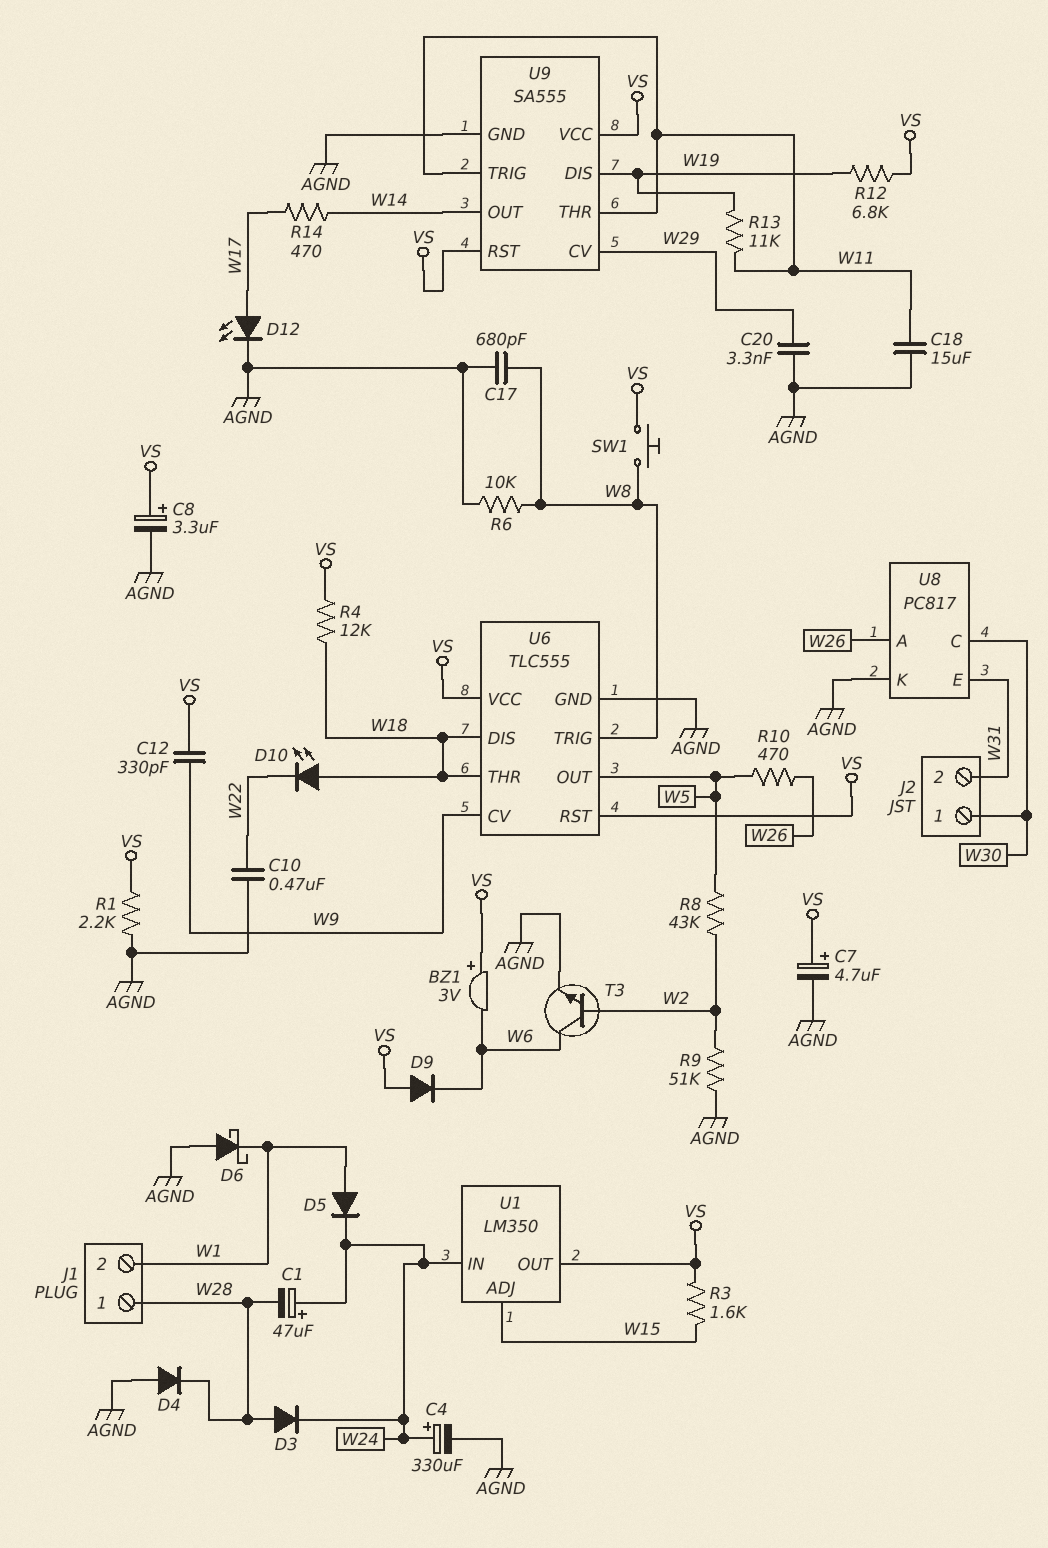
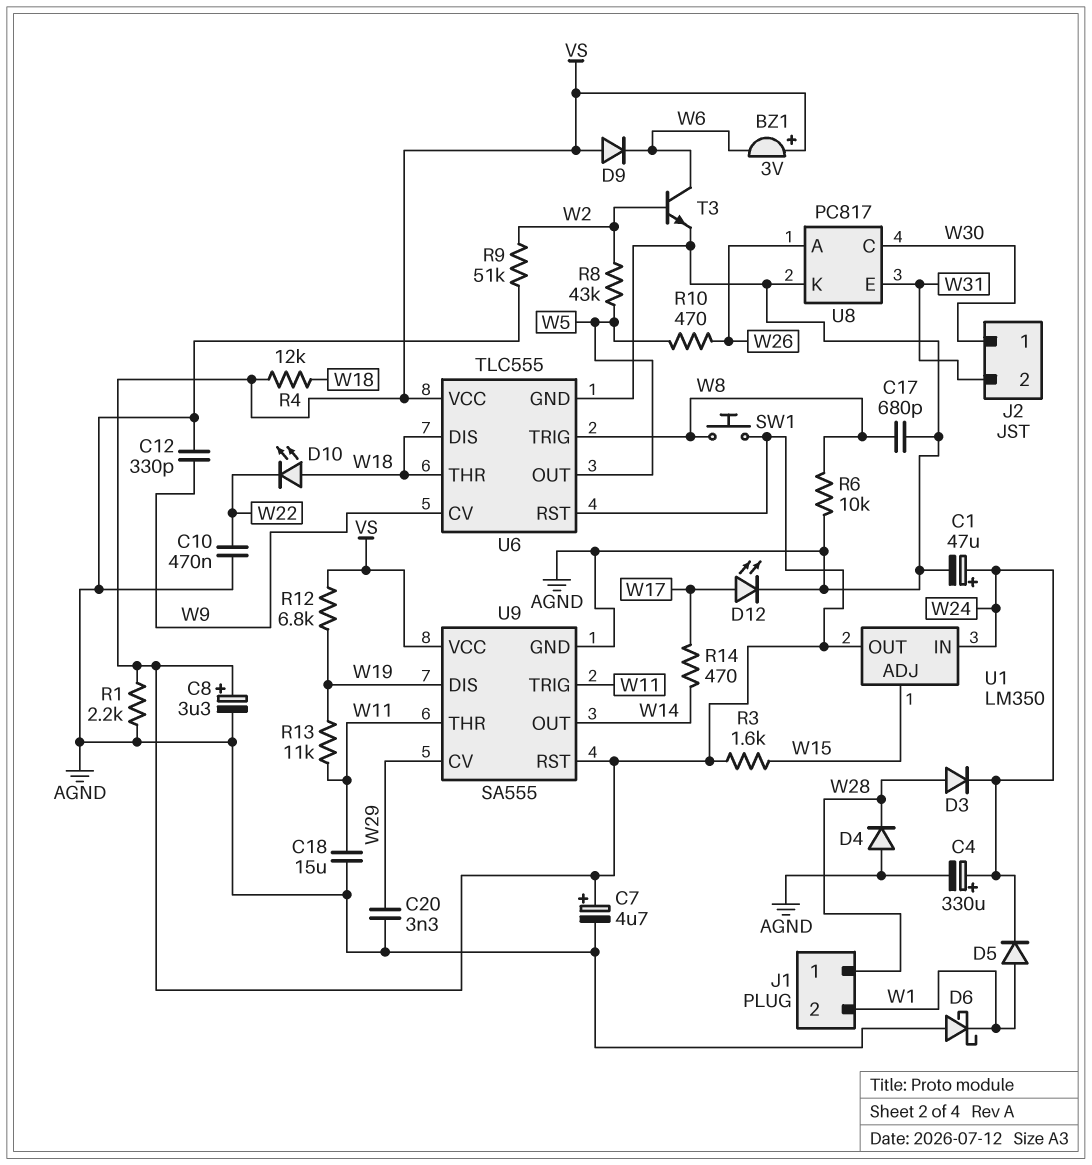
C1: 47uF (plus W24, minus W28) -> 47uF (plus W24, minus AGND)
C12: 330pF (VS, W9) -> 330pF (AGND, W9)

